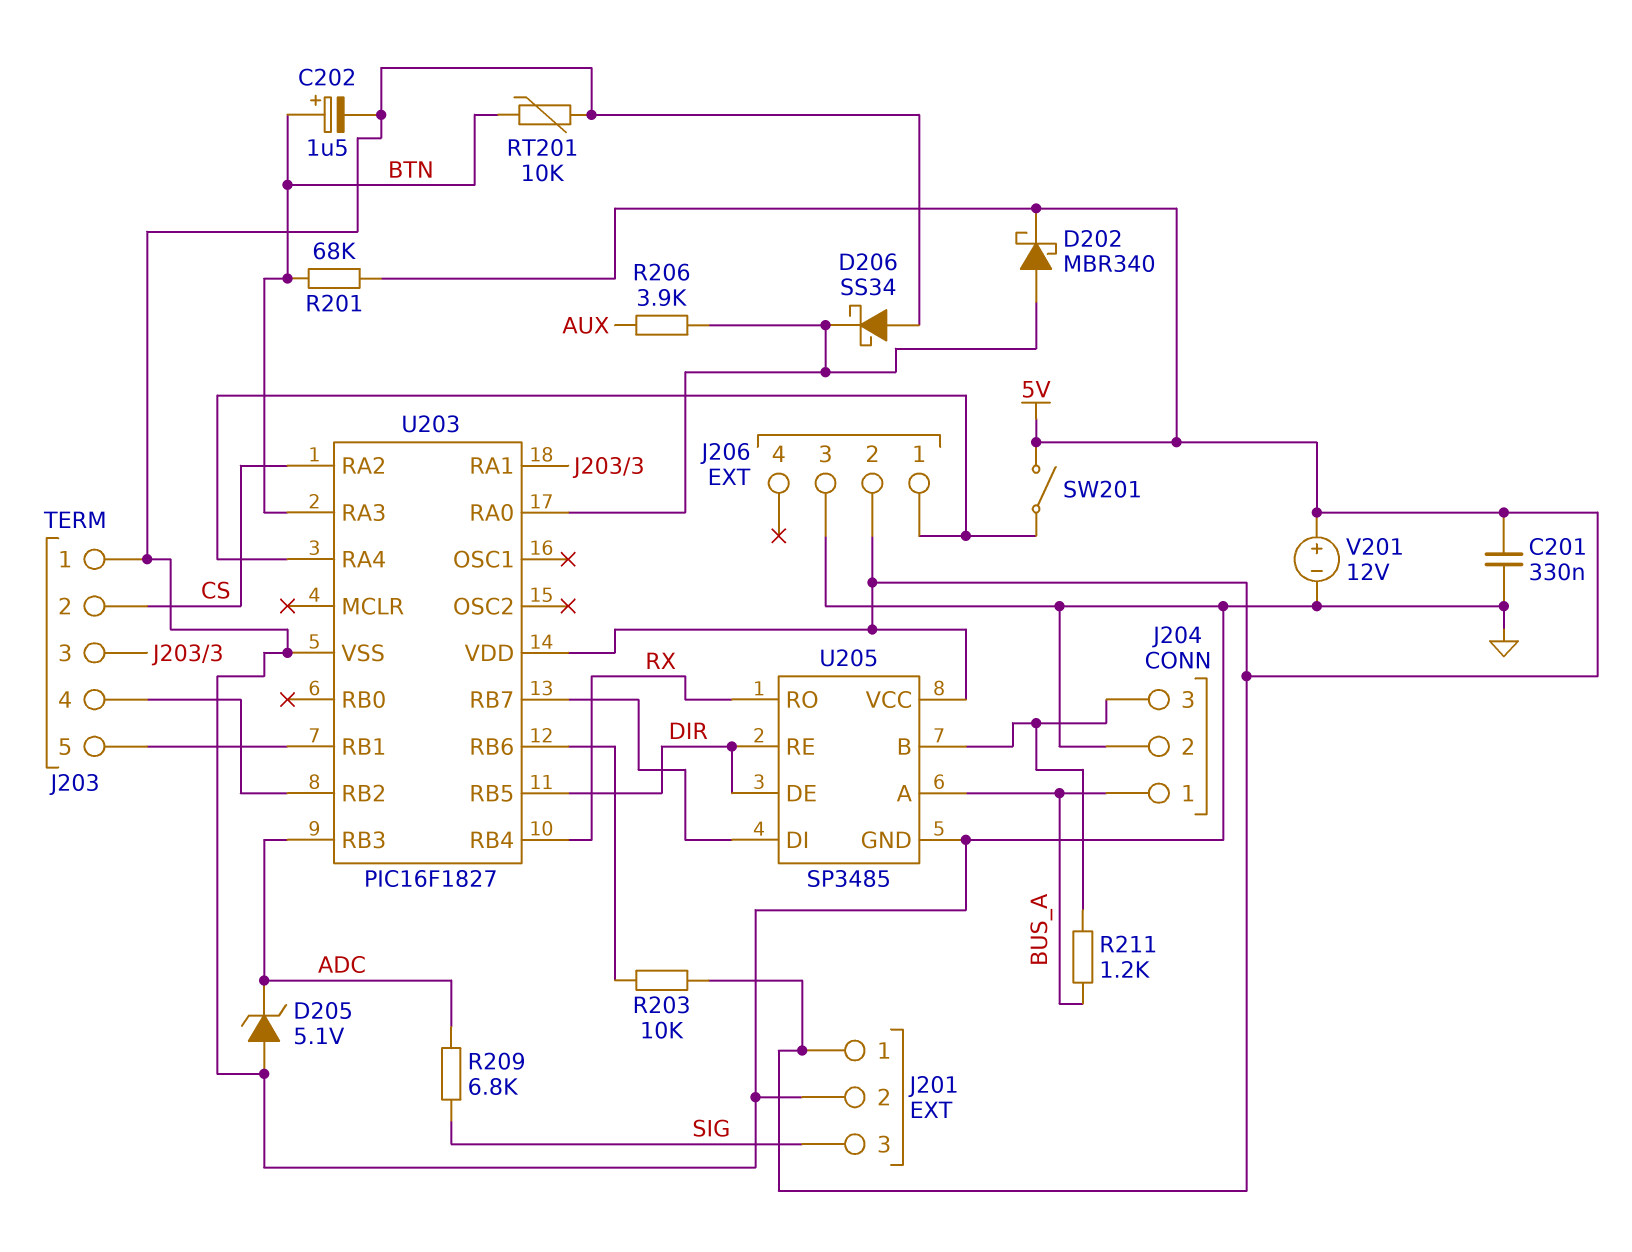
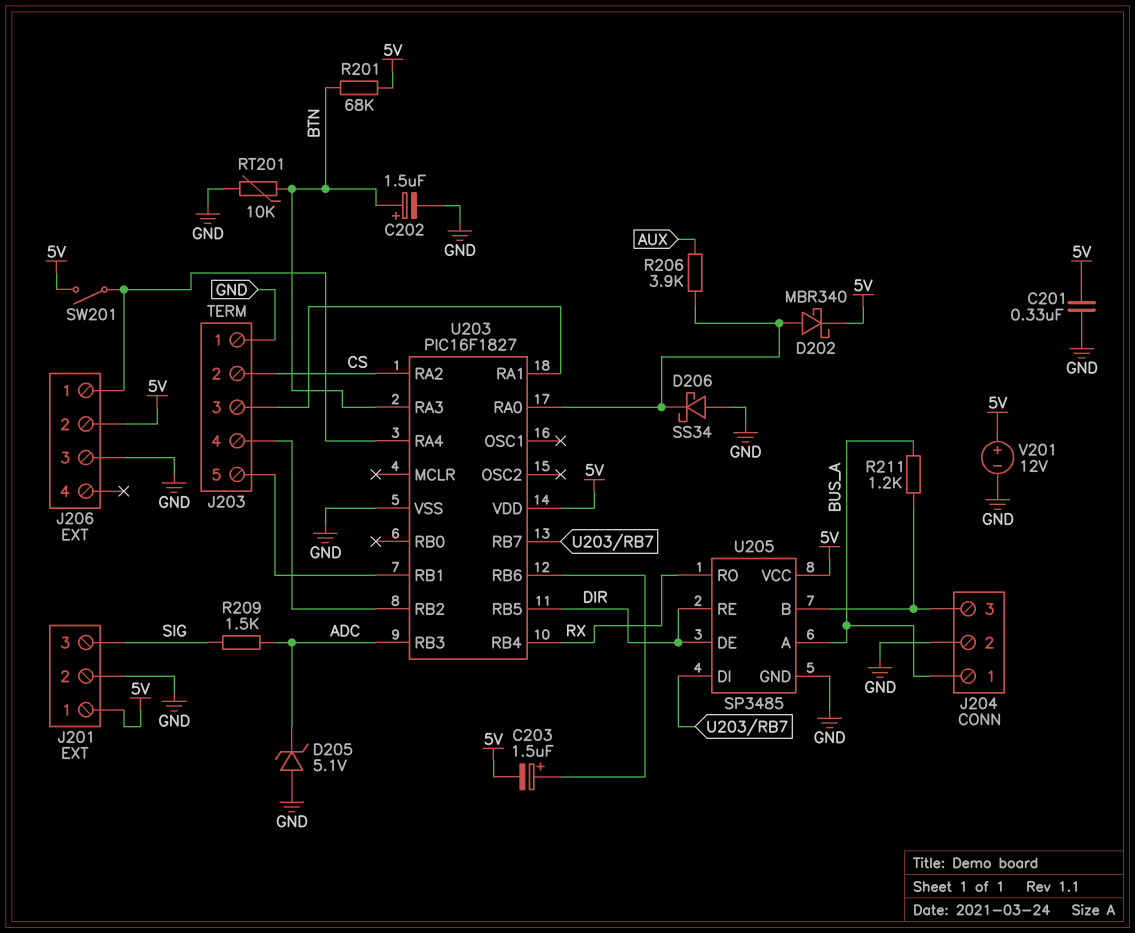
C203: none -> 1.5uF (plus U203/RB6, minus 5V)
R203: 10k (5V, U203/RB6) -> none
R209: 6.8k (ADC, SIG) -> 1.5k (ADC, SIG)

